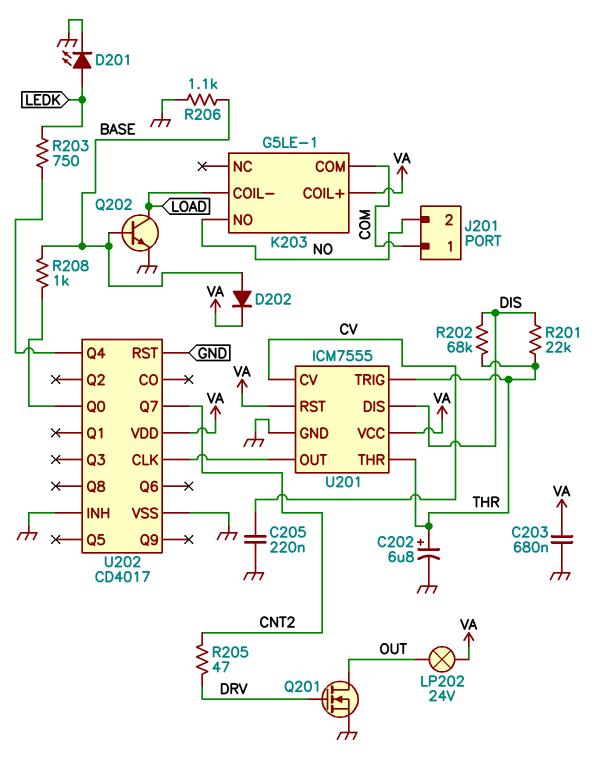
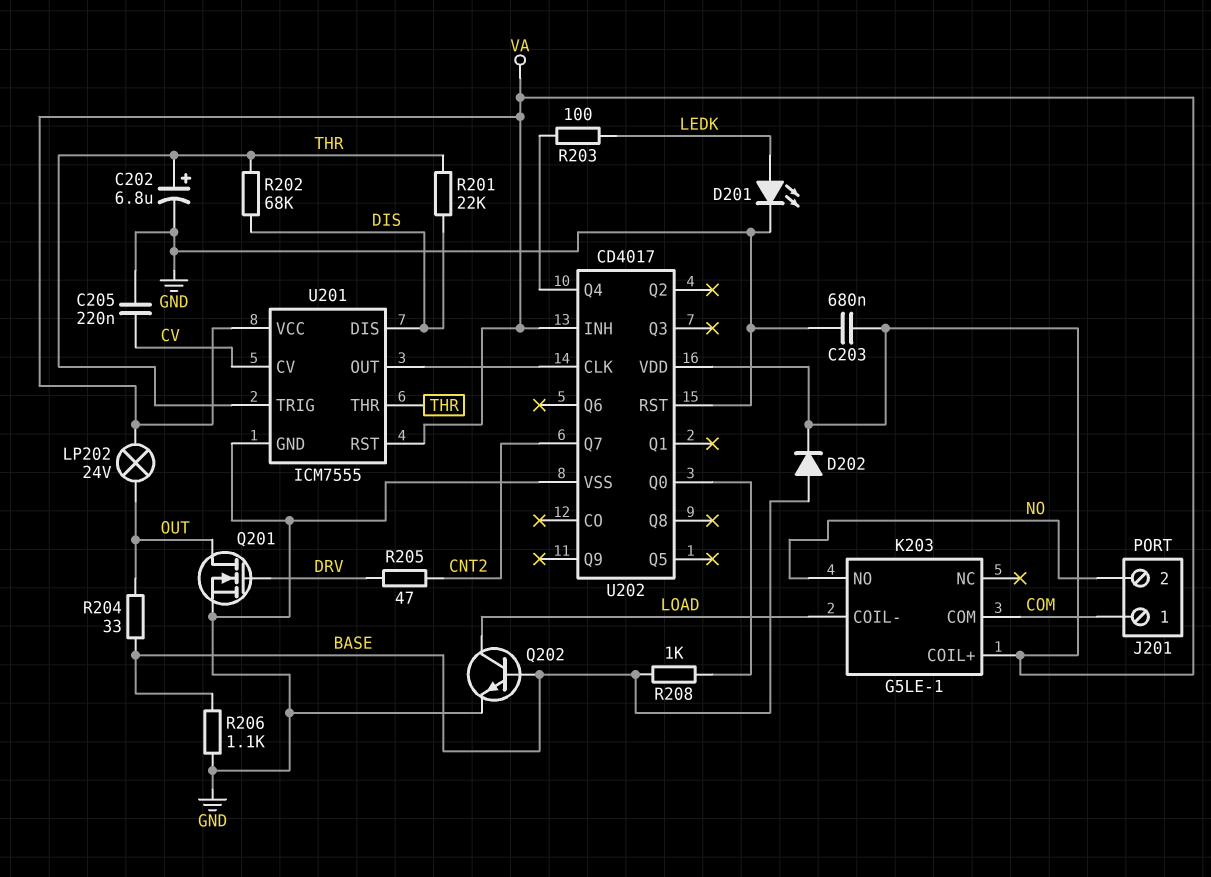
R203: 750 (LEDK, U202/Q4) -> 100 (LEDK, U202/Q4)
R204: none -> 33 (BASE, OUT)
U202 pin INH: GND -> VA

